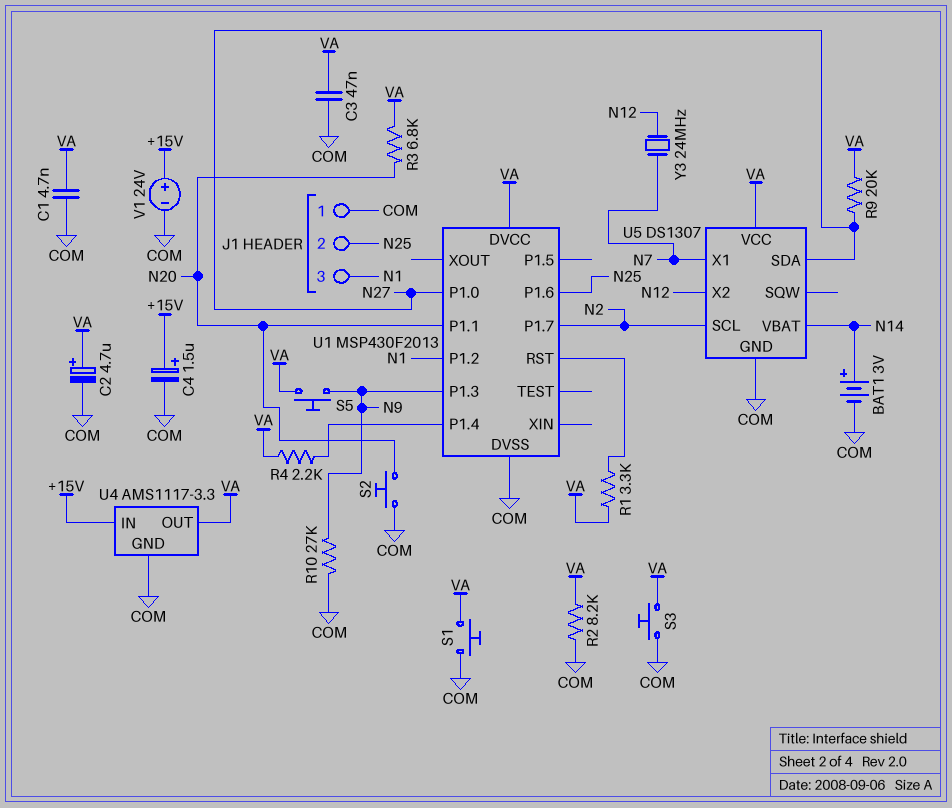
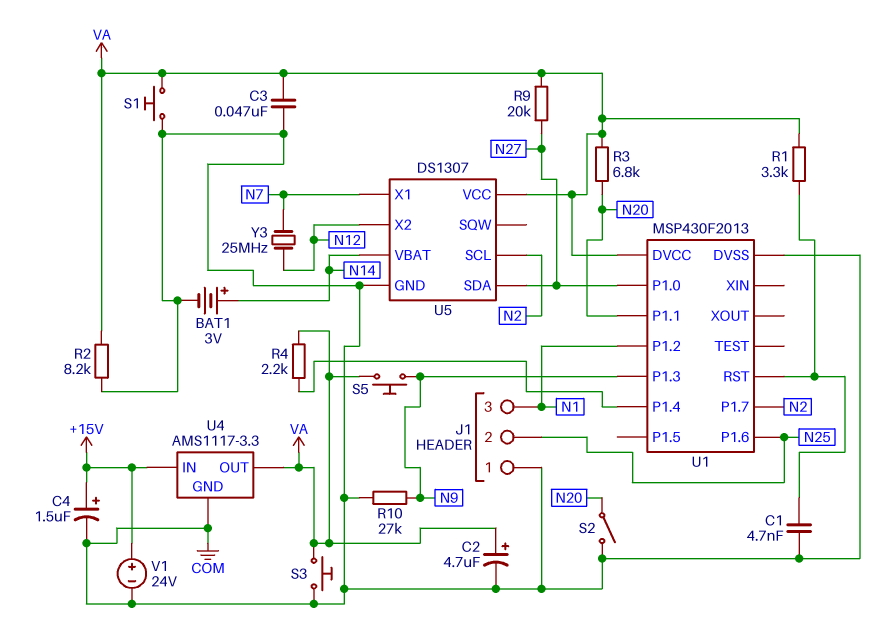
C1: 4.7nF (COM, VA) -> 4.7nF (COM, U1/RST)
S2: button (COM, N20) -> switch (COM, N20)
Y3: 24MHz (N7, N12) -> 25MHz (N7, N12)

